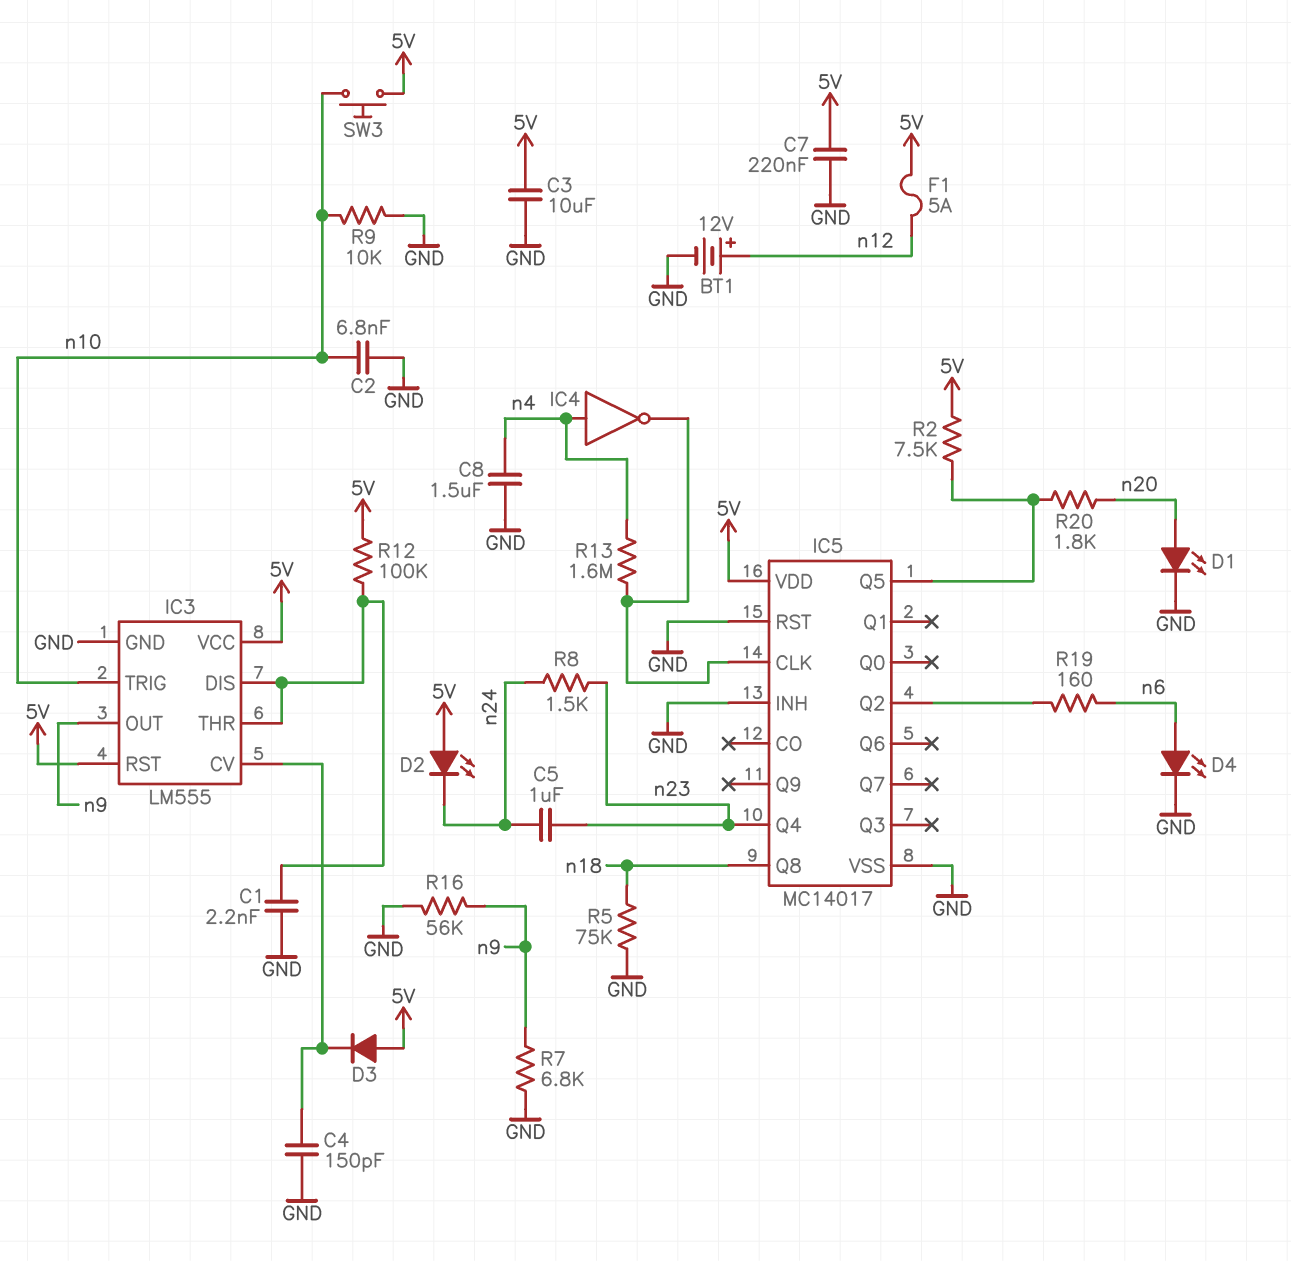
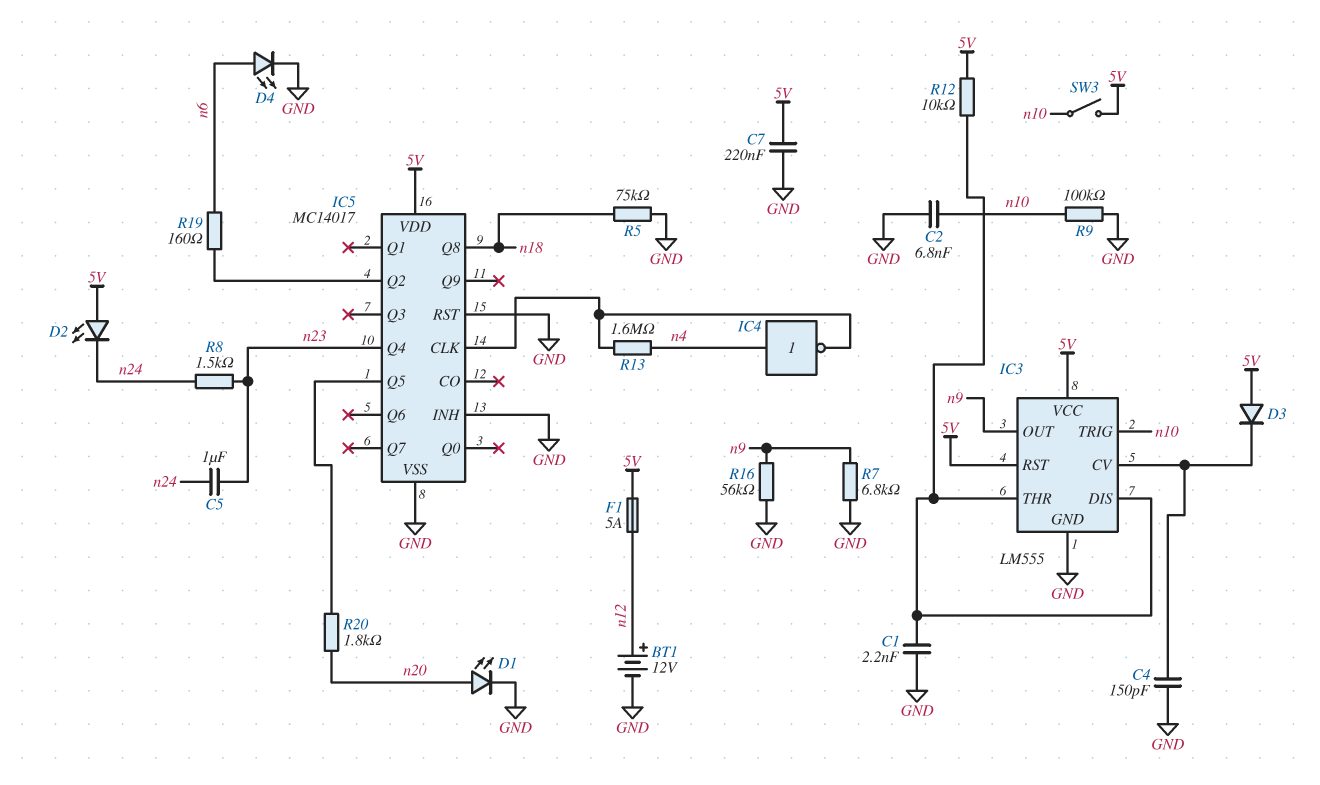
C3: 10uF (5V, GND) -> none
C8: 1.5uF (GND, n4) -> none
R2: 7.5k (5V, IC5/Q5) -> none
R9: 10k (GND, n10) -> 100k (GND, n10)
R12: 100k (5V, IC3/DIS) -> 10k (5V, IC3/DIS)
SW3: button (5V, n10) -> switch (5V, n10)

